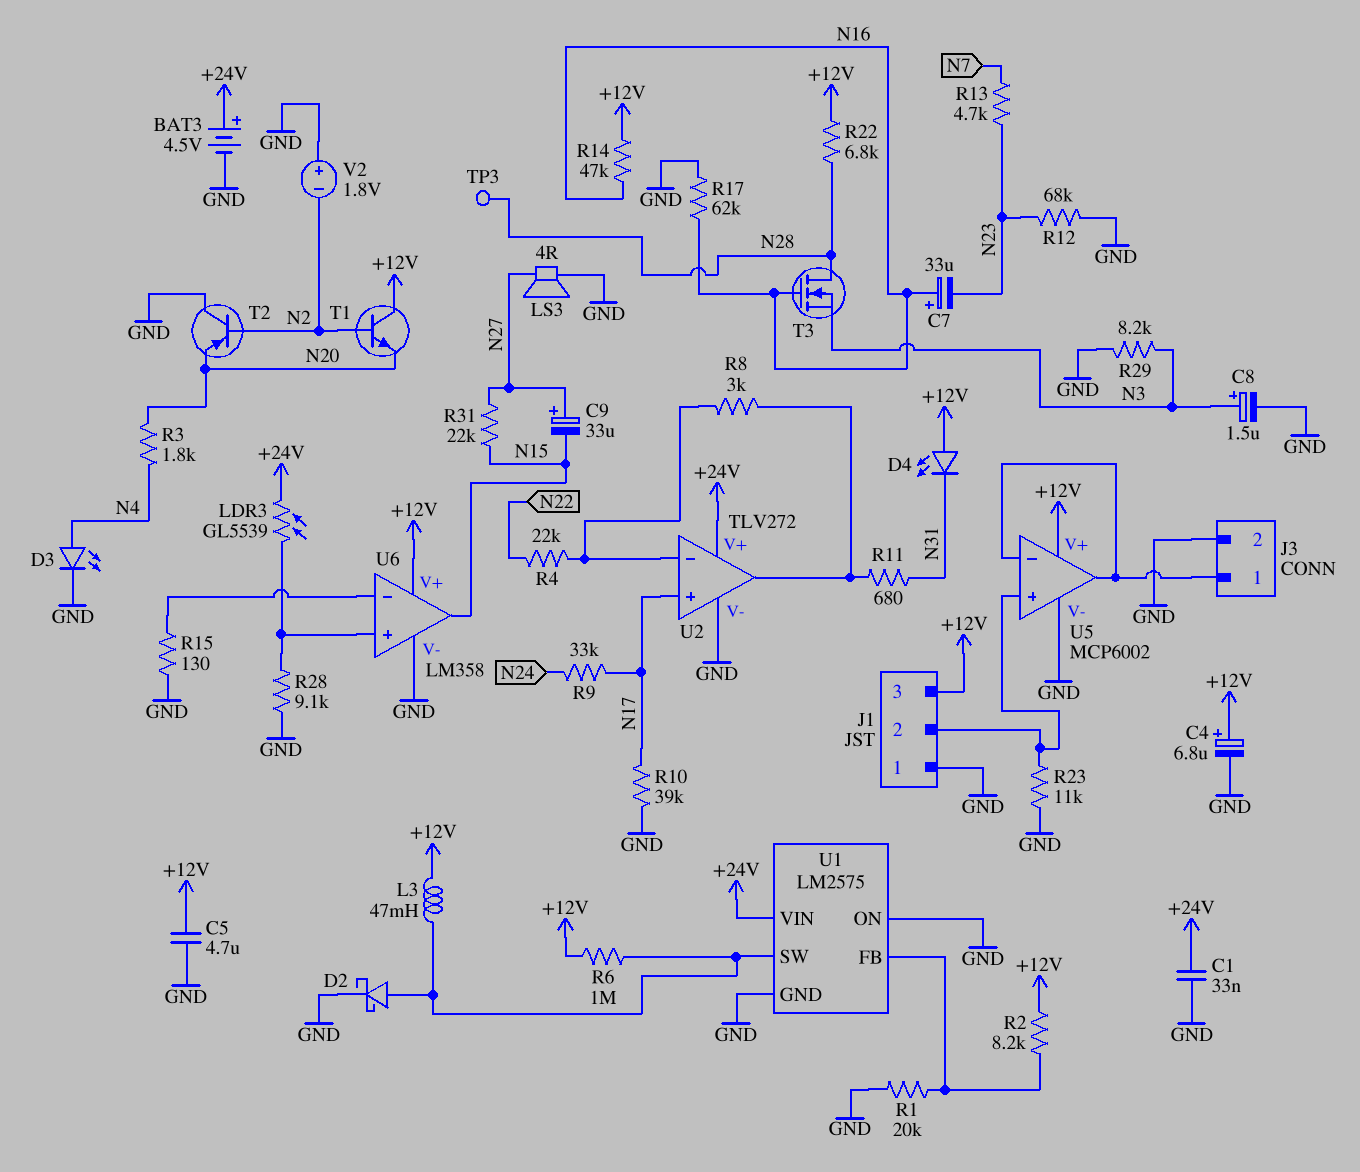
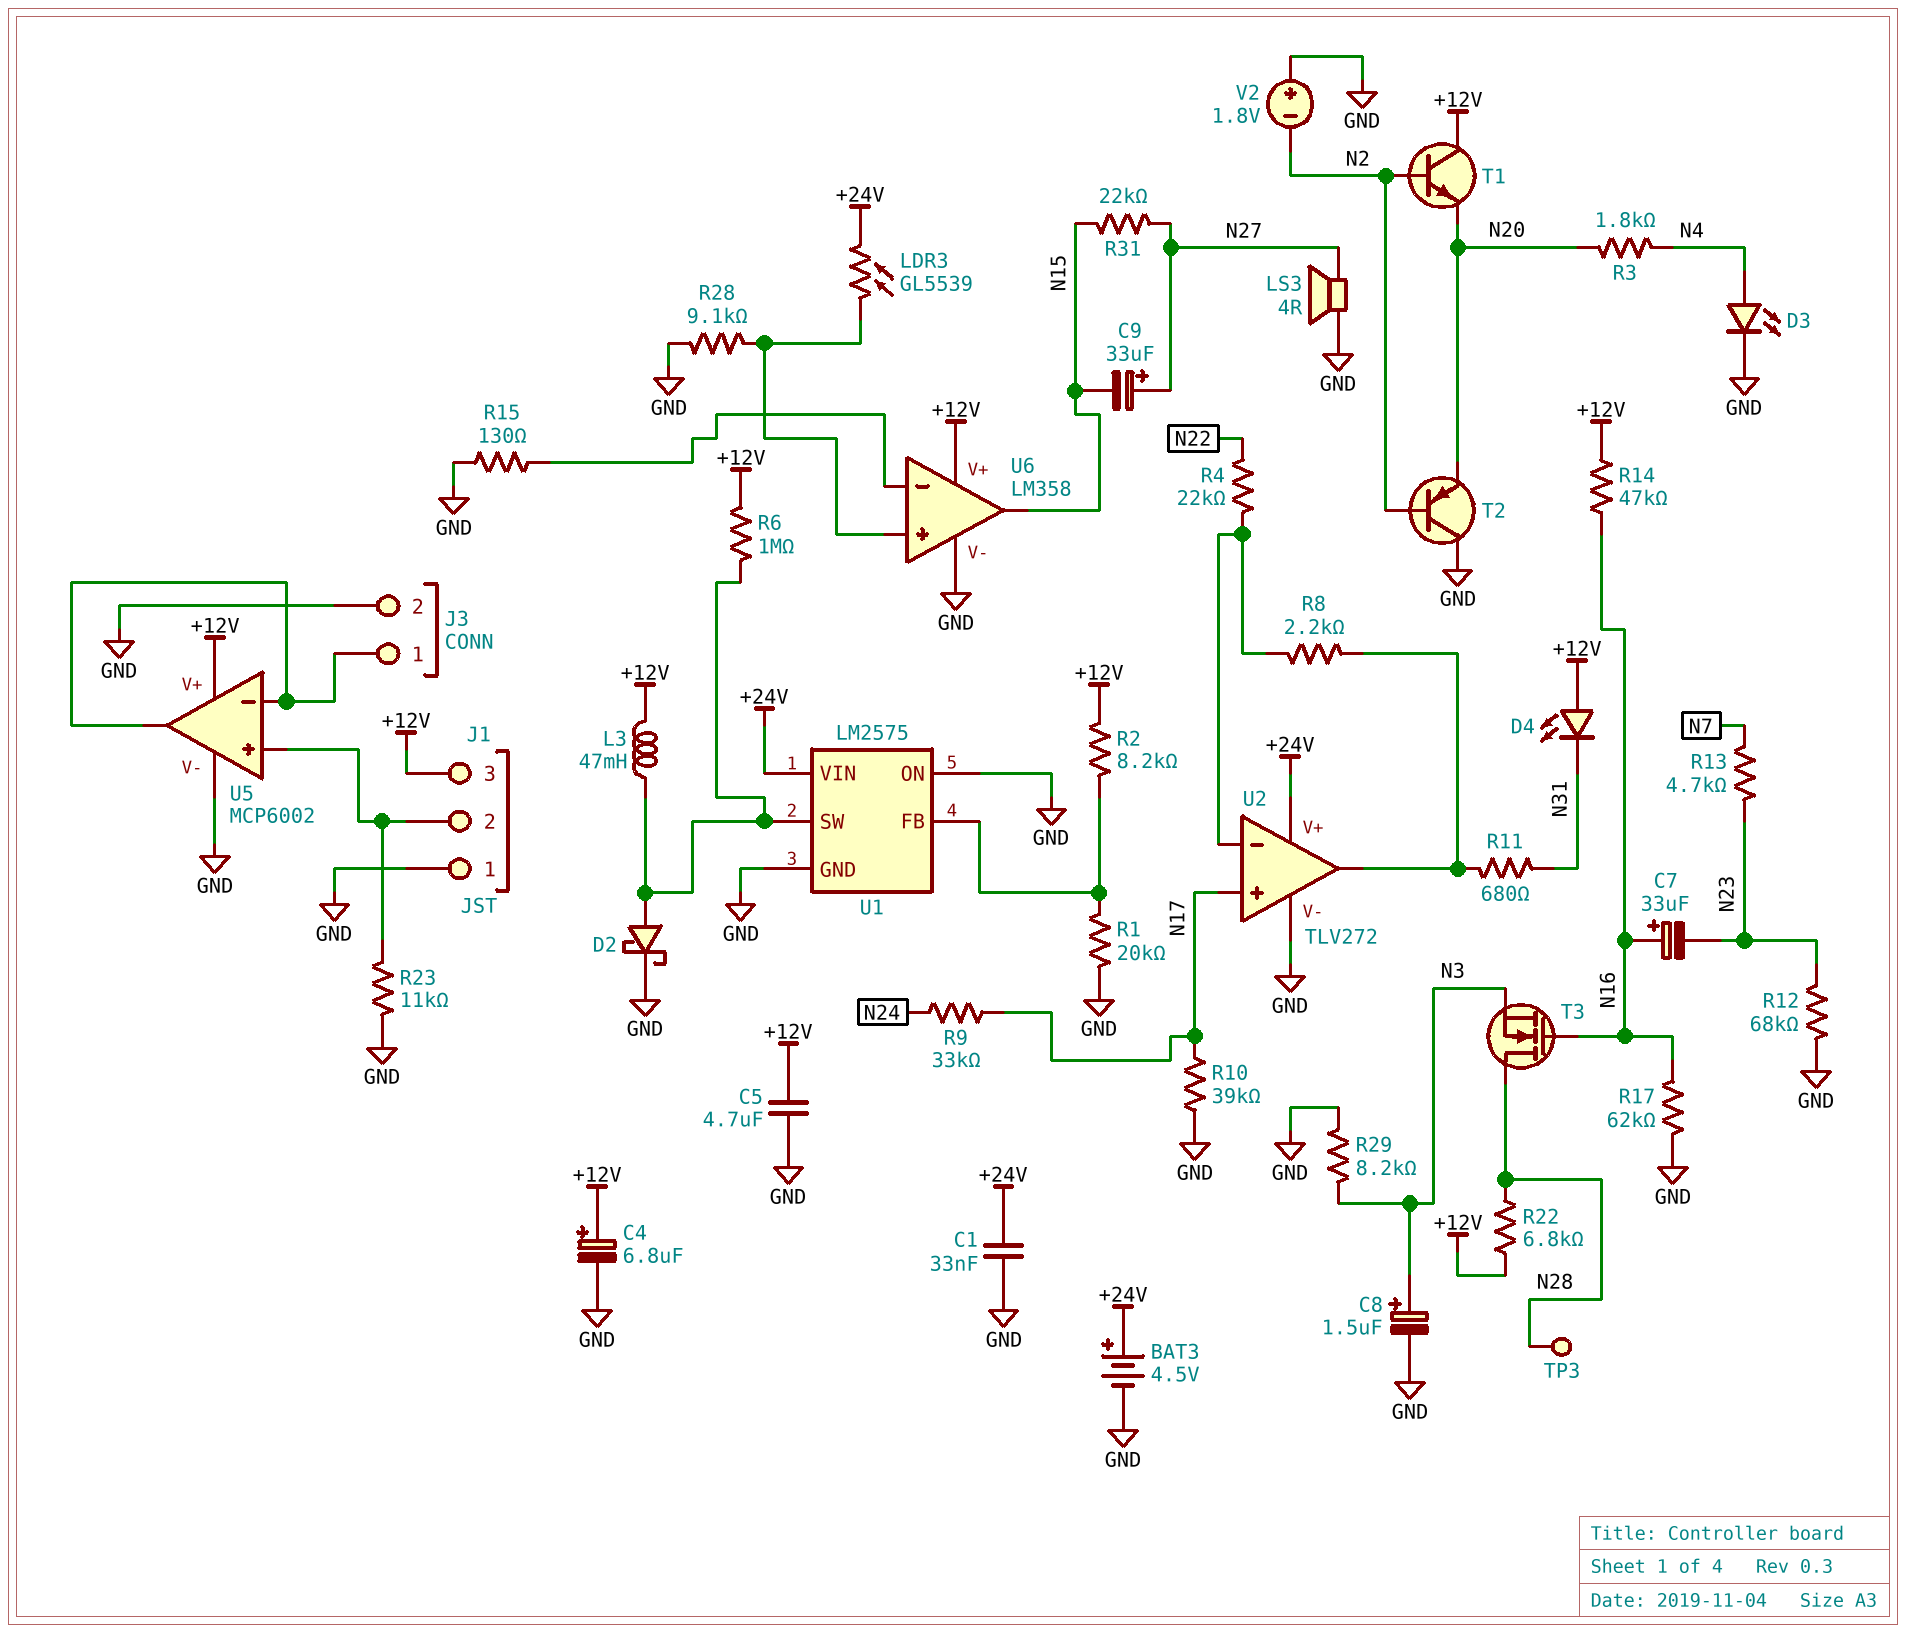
R8: 3k (U2/in-, U2/out) -> 2.2k (U2/in-, U2/out)

